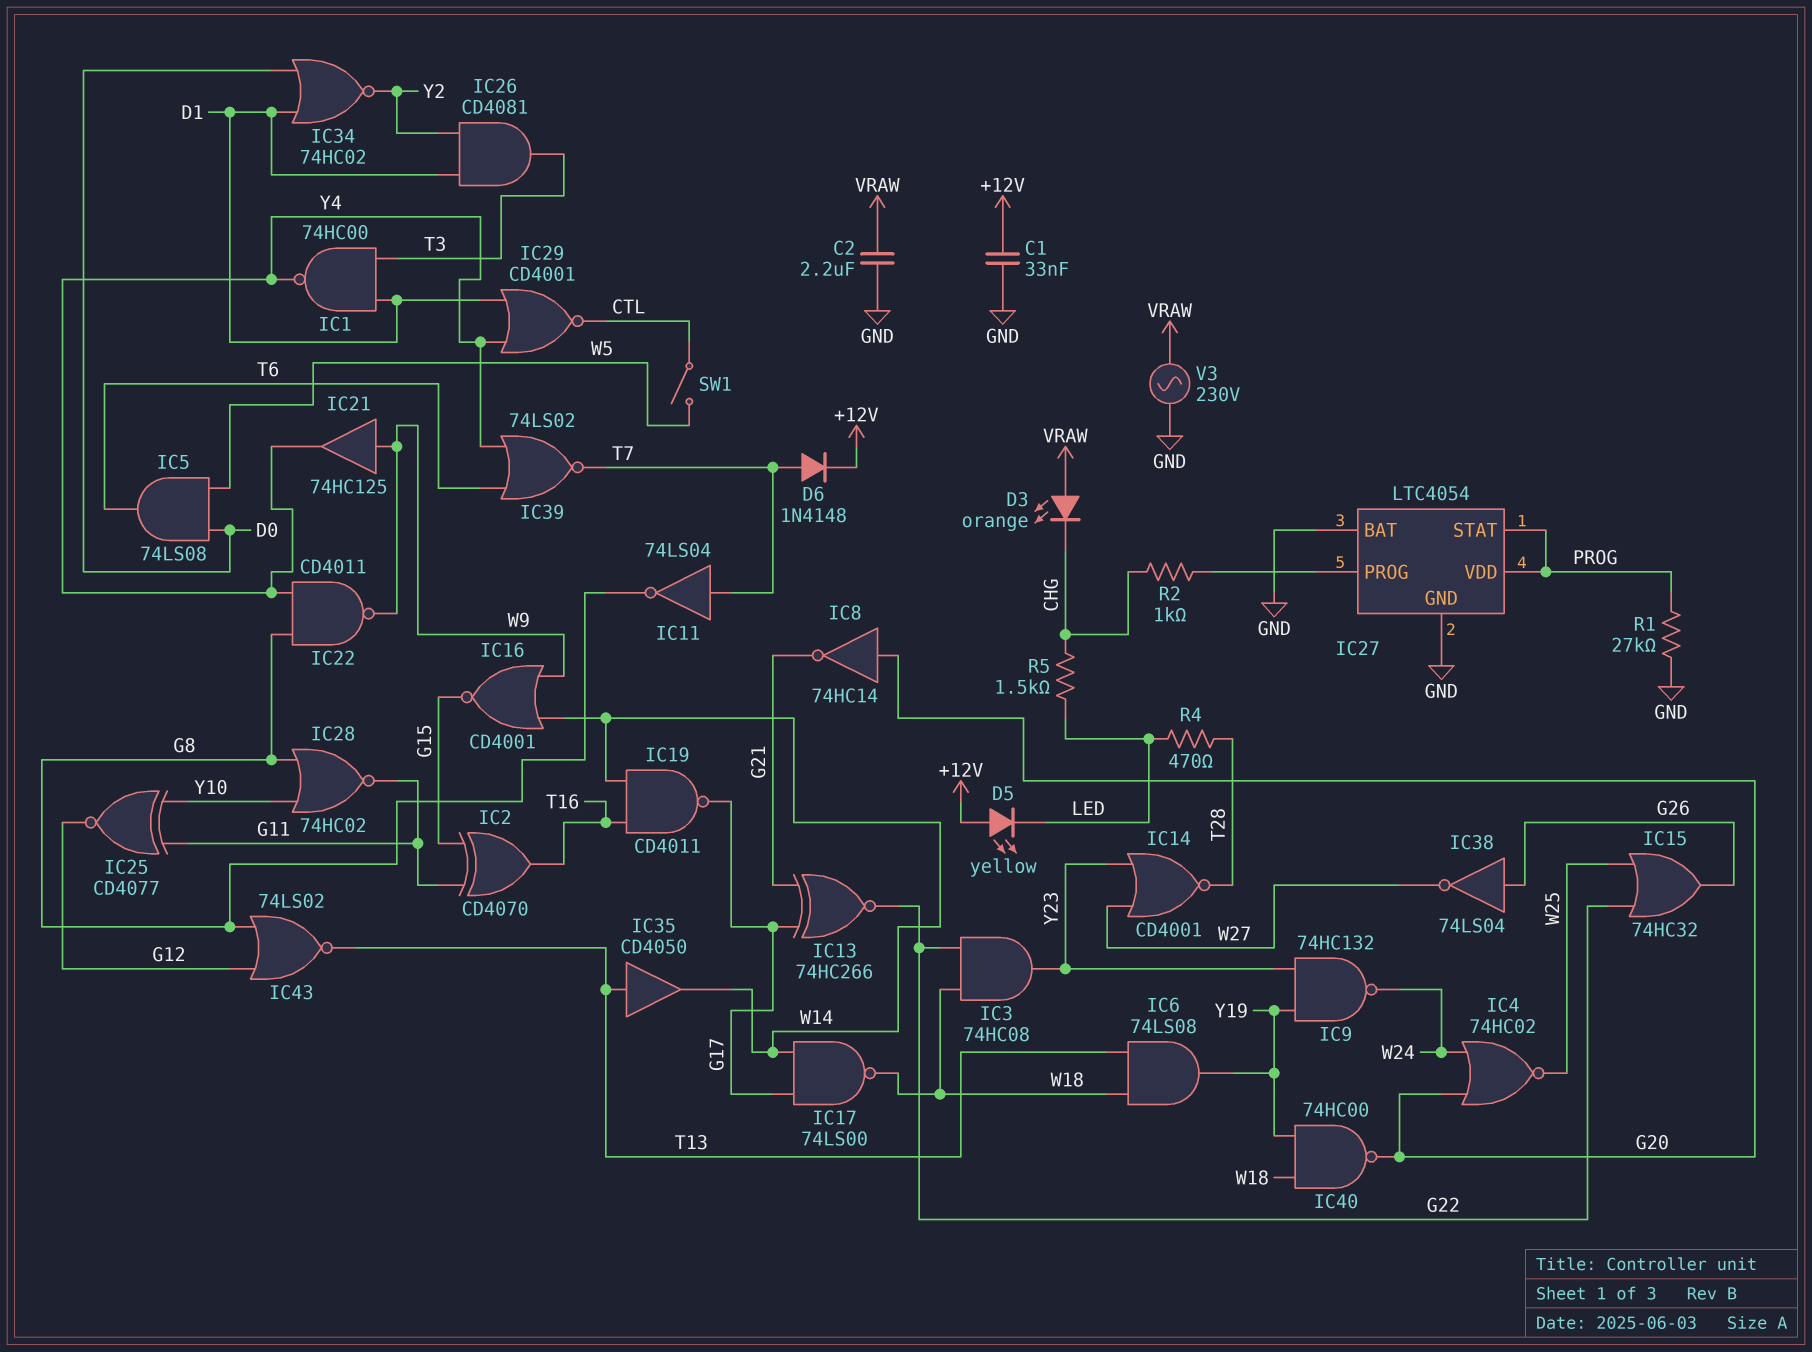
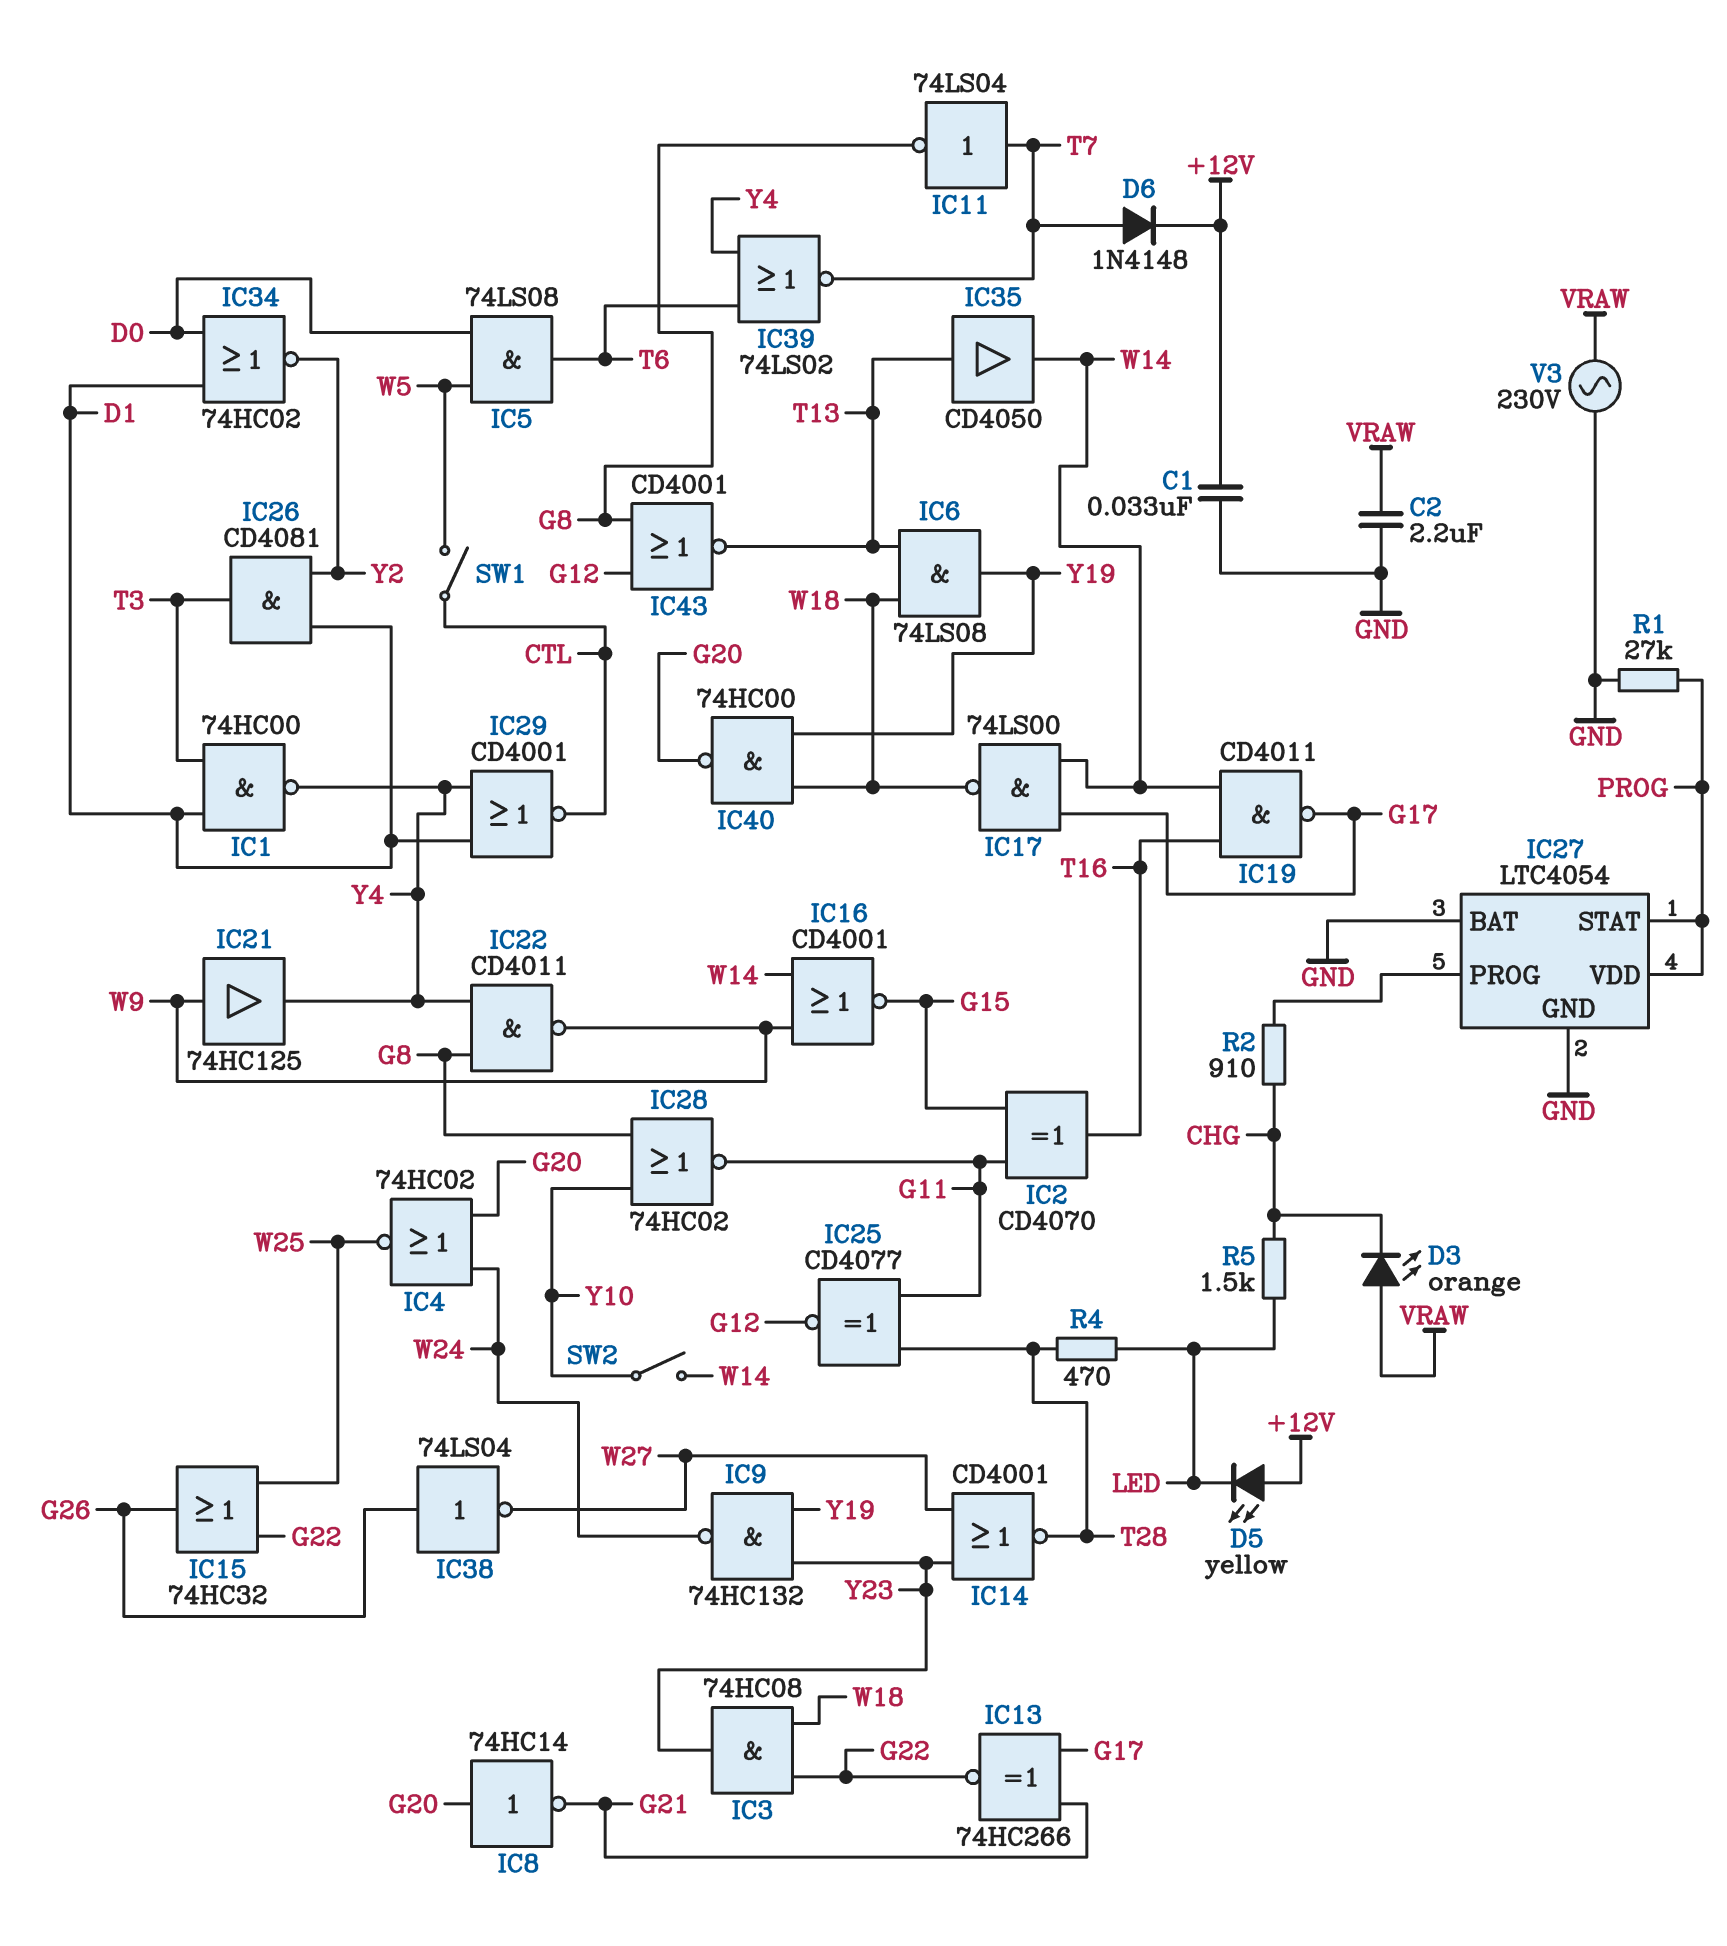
IC25: XNOR CD4077 (in G11, in Y10, out G12) -> XNOR CD4077 (in G11, in T28, out G12)
IC43: NOR 74LS02 (in G8, in G12, out T13) -> NOR CD4001 (in G8, in G12, out T13)
R2: 1k (CHG, IC27/PROG) -> 910 (CHG, IC27/PROG)
SW2: none -> switch (W14, Y10)

